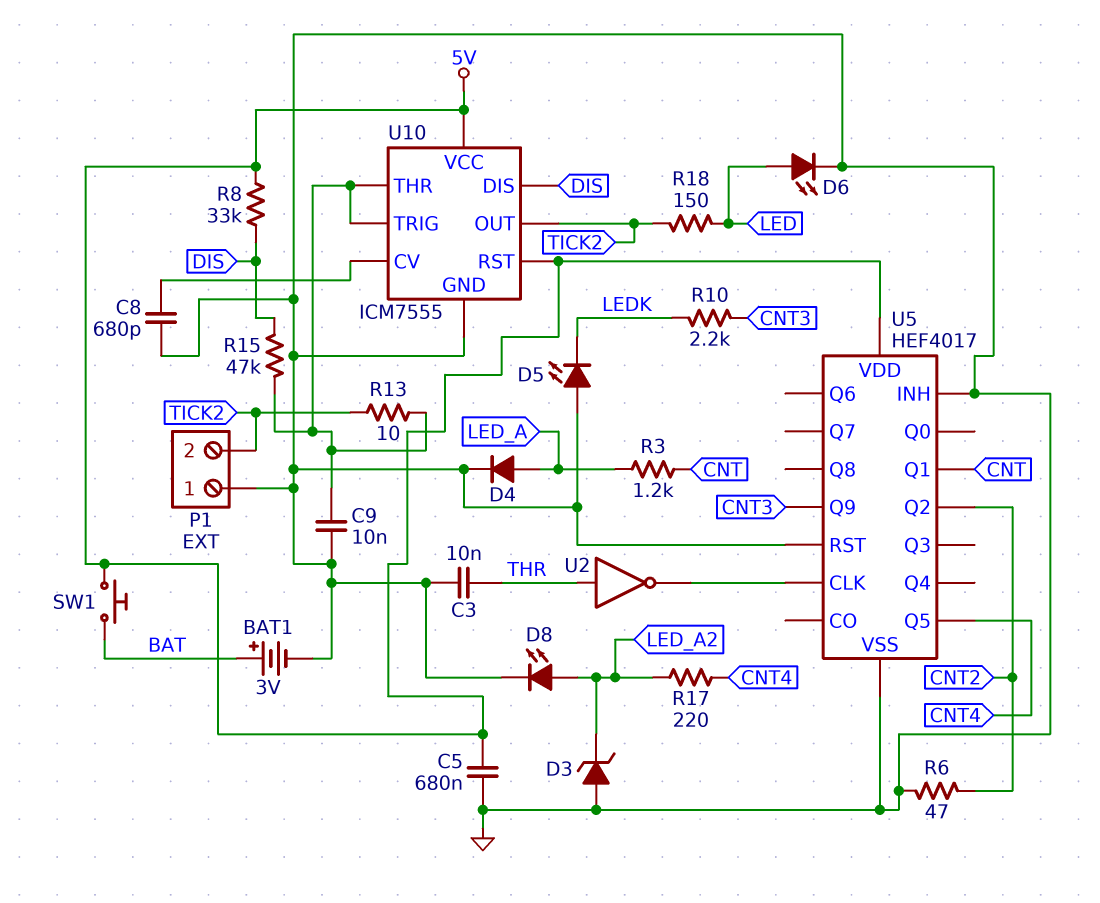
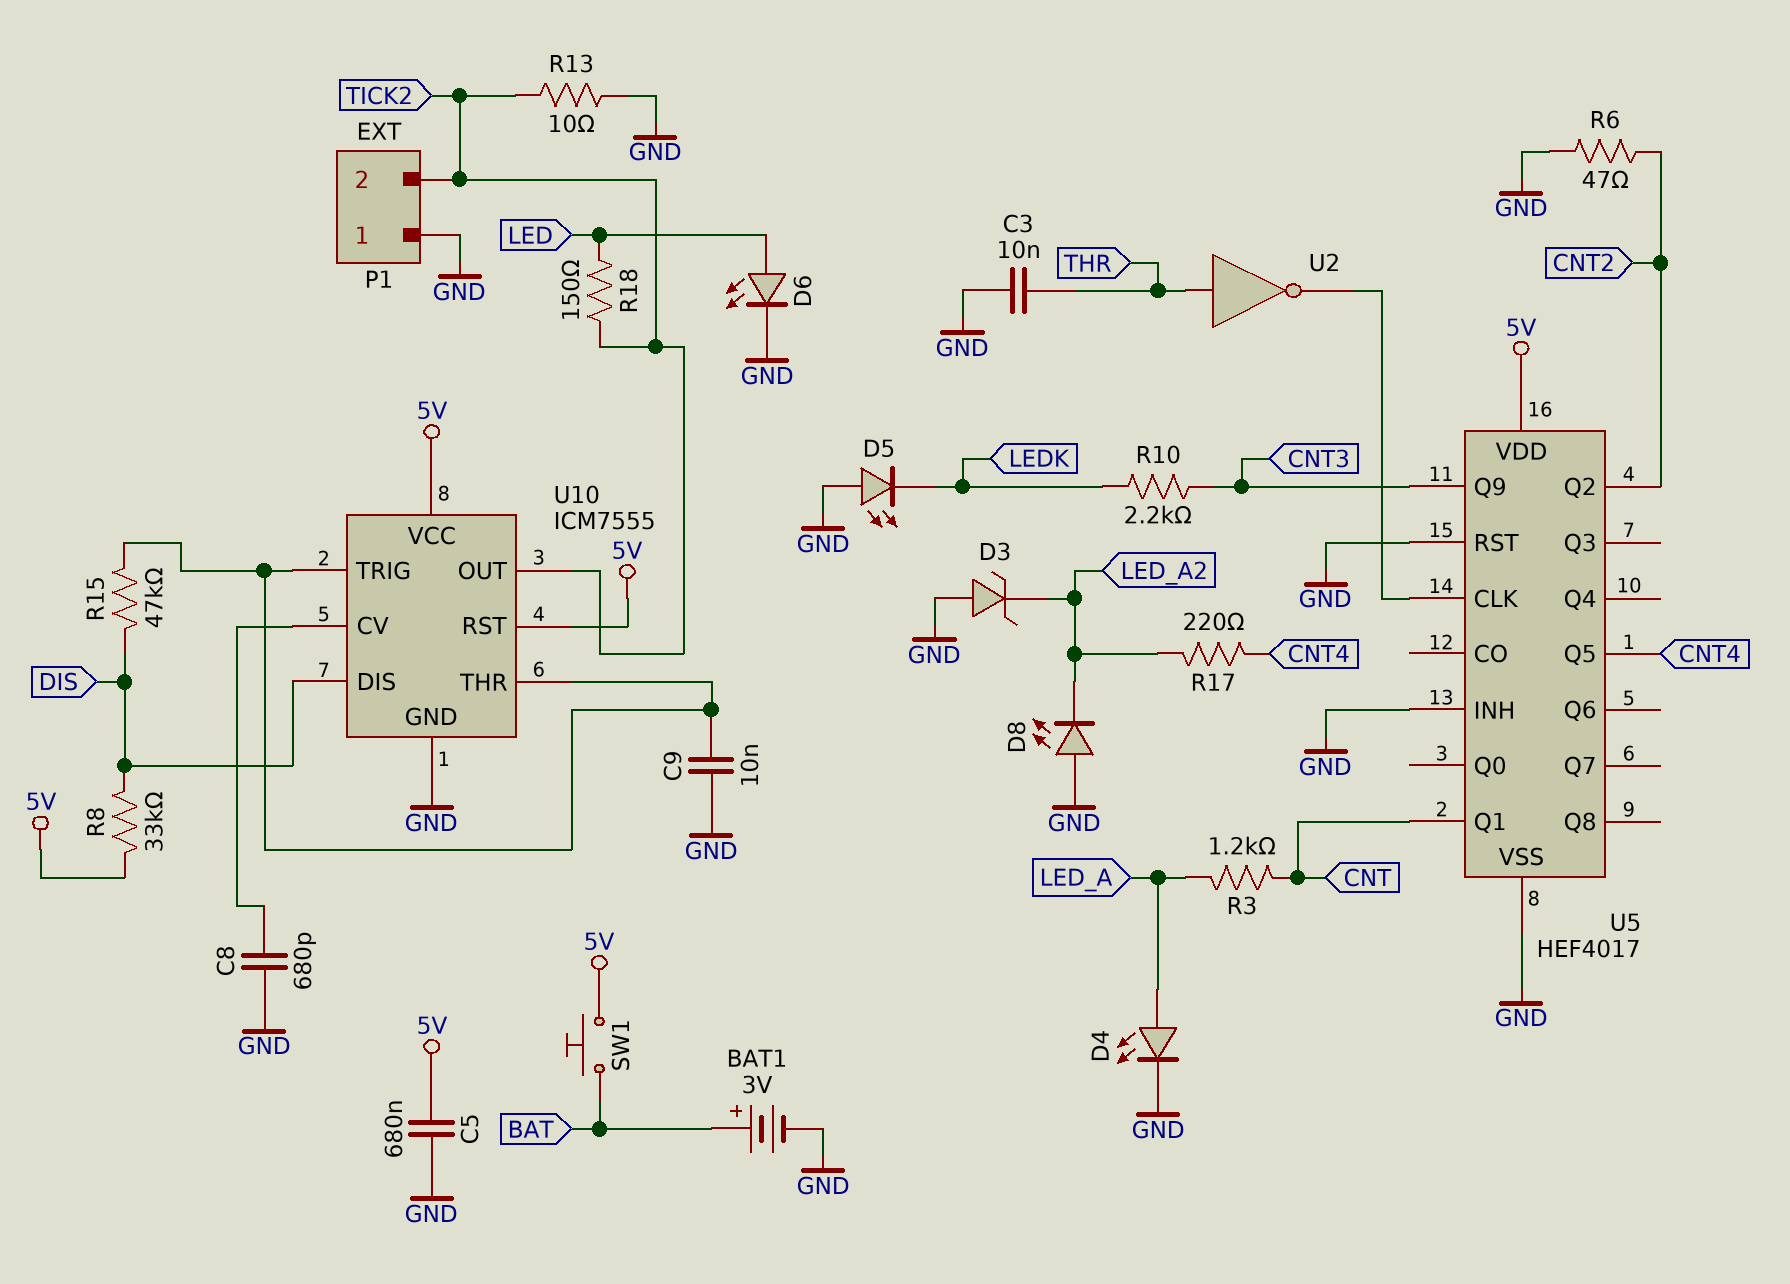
D4: diode (A LED_A, K GND) -> LED (A LED_A, K GND)
D8: LED (A LED_A2, K GND) -> LED (A GND, K LED_A2)
R13: 10 (TICK2, U10/THR) -> 10 (GND, TICK2)

